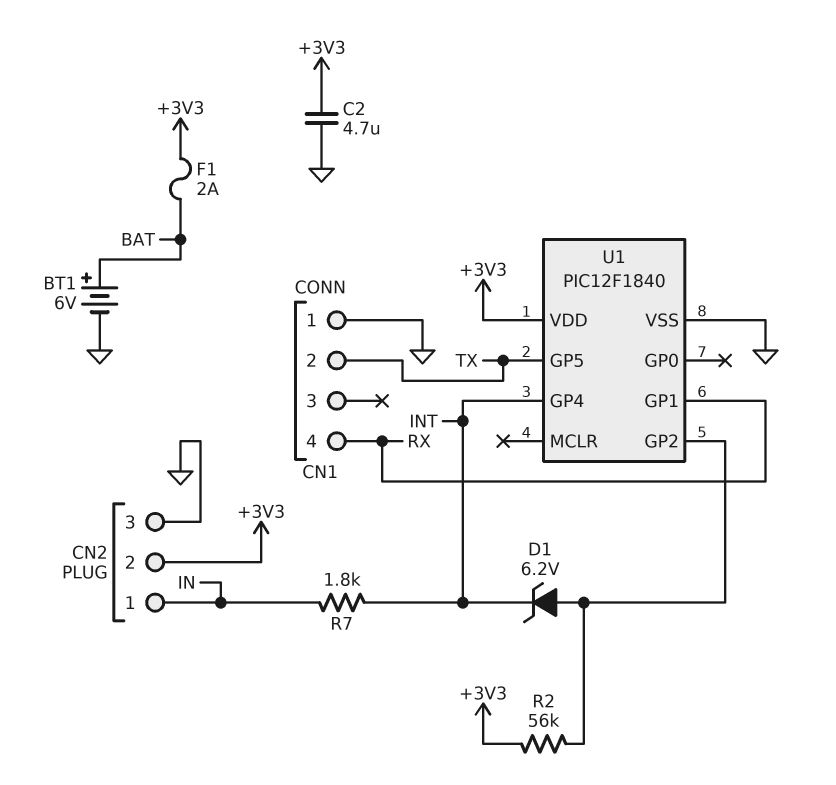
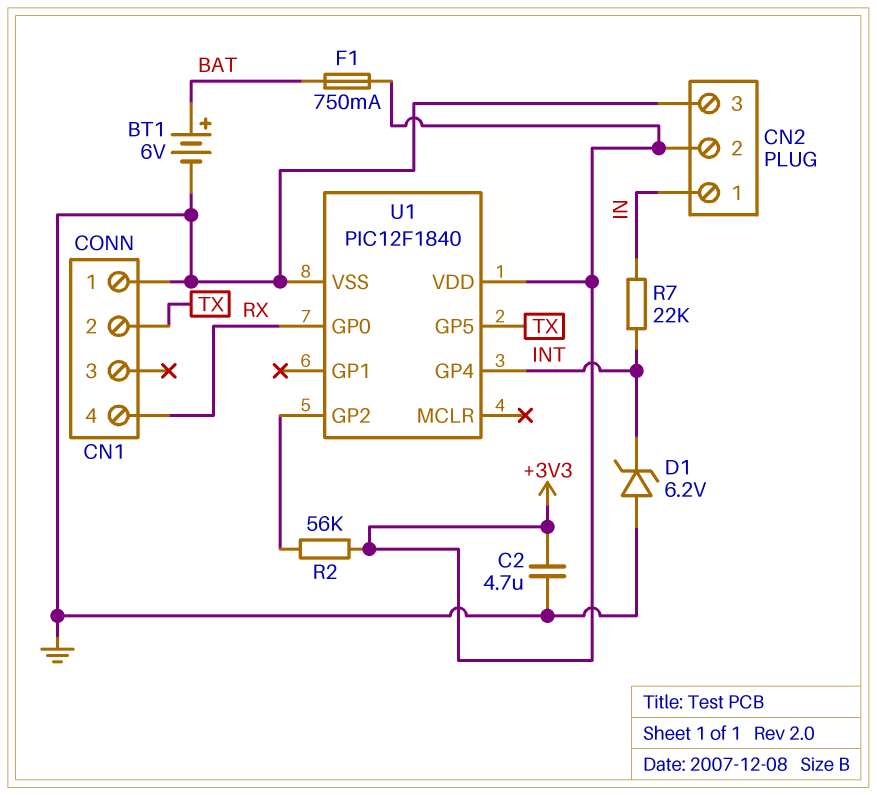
D1: zener 6.2V (A U1/GP2, K INT) -> zener 6.2V (A GND, K INT)
F1: 2A (+3V3, BAT) -> 750mA (+3V3, BAT)
R7: 1.8k (IN, INT) -> 22k (IN, INT)
U1 pin GP0: none -> RX
U1 pin GP1: RX -> none

